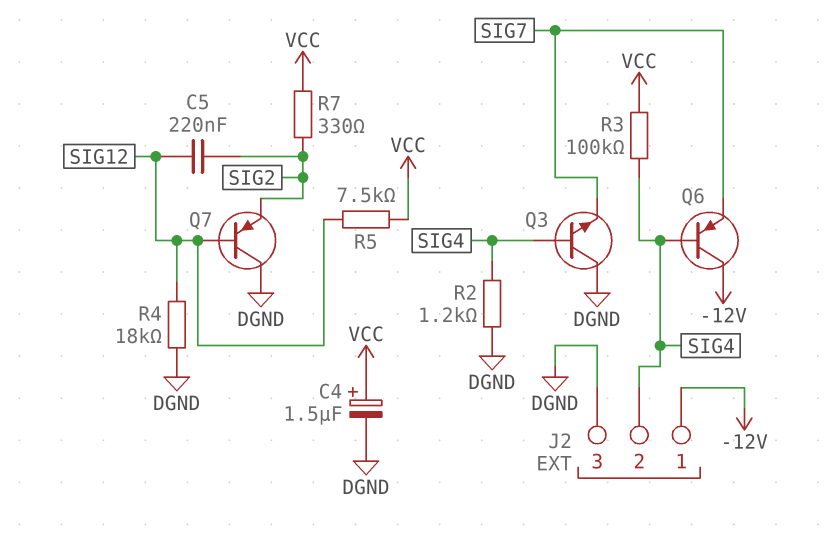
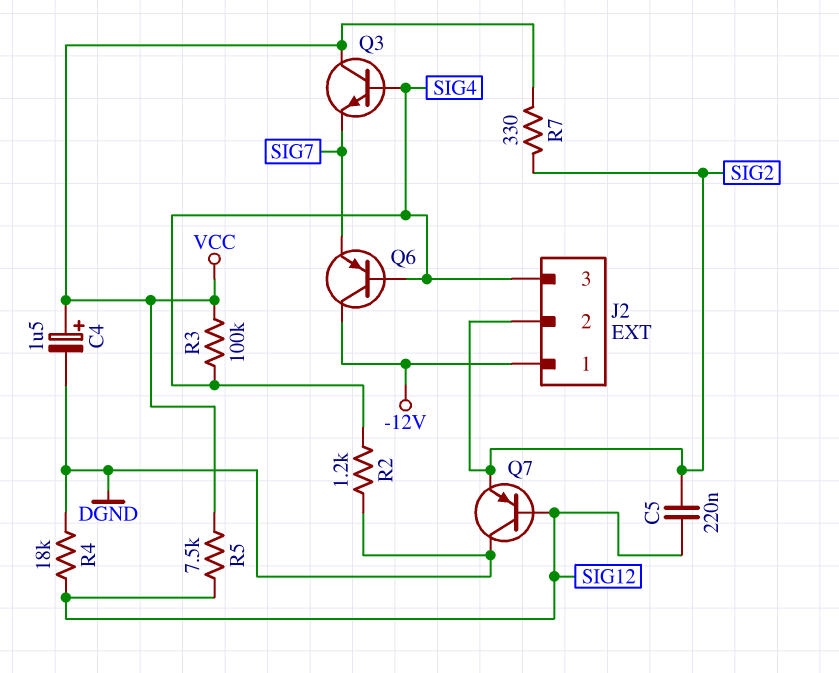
J2 pin 2: SIG4 -> SIG2
J2 pin 3: DGND -> SIG4
Q3: NPN (B SIG4, C DGND, E SIG7) -> NPN (B SIG4, C VCC, E SIG7)

